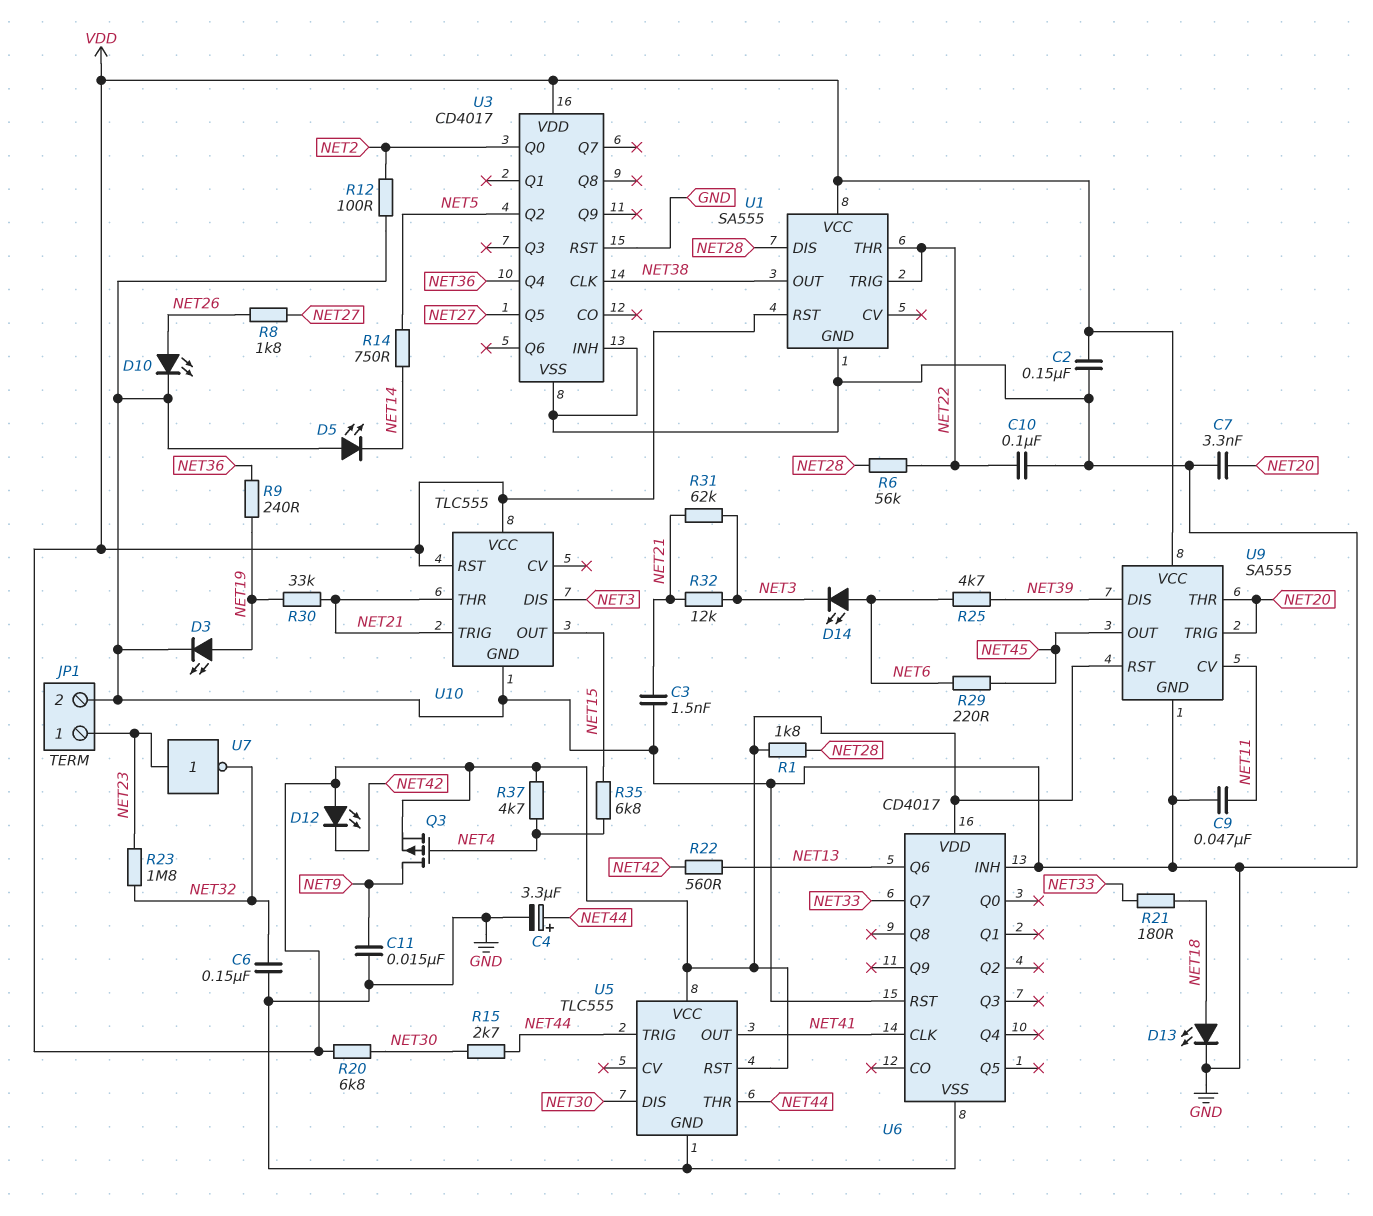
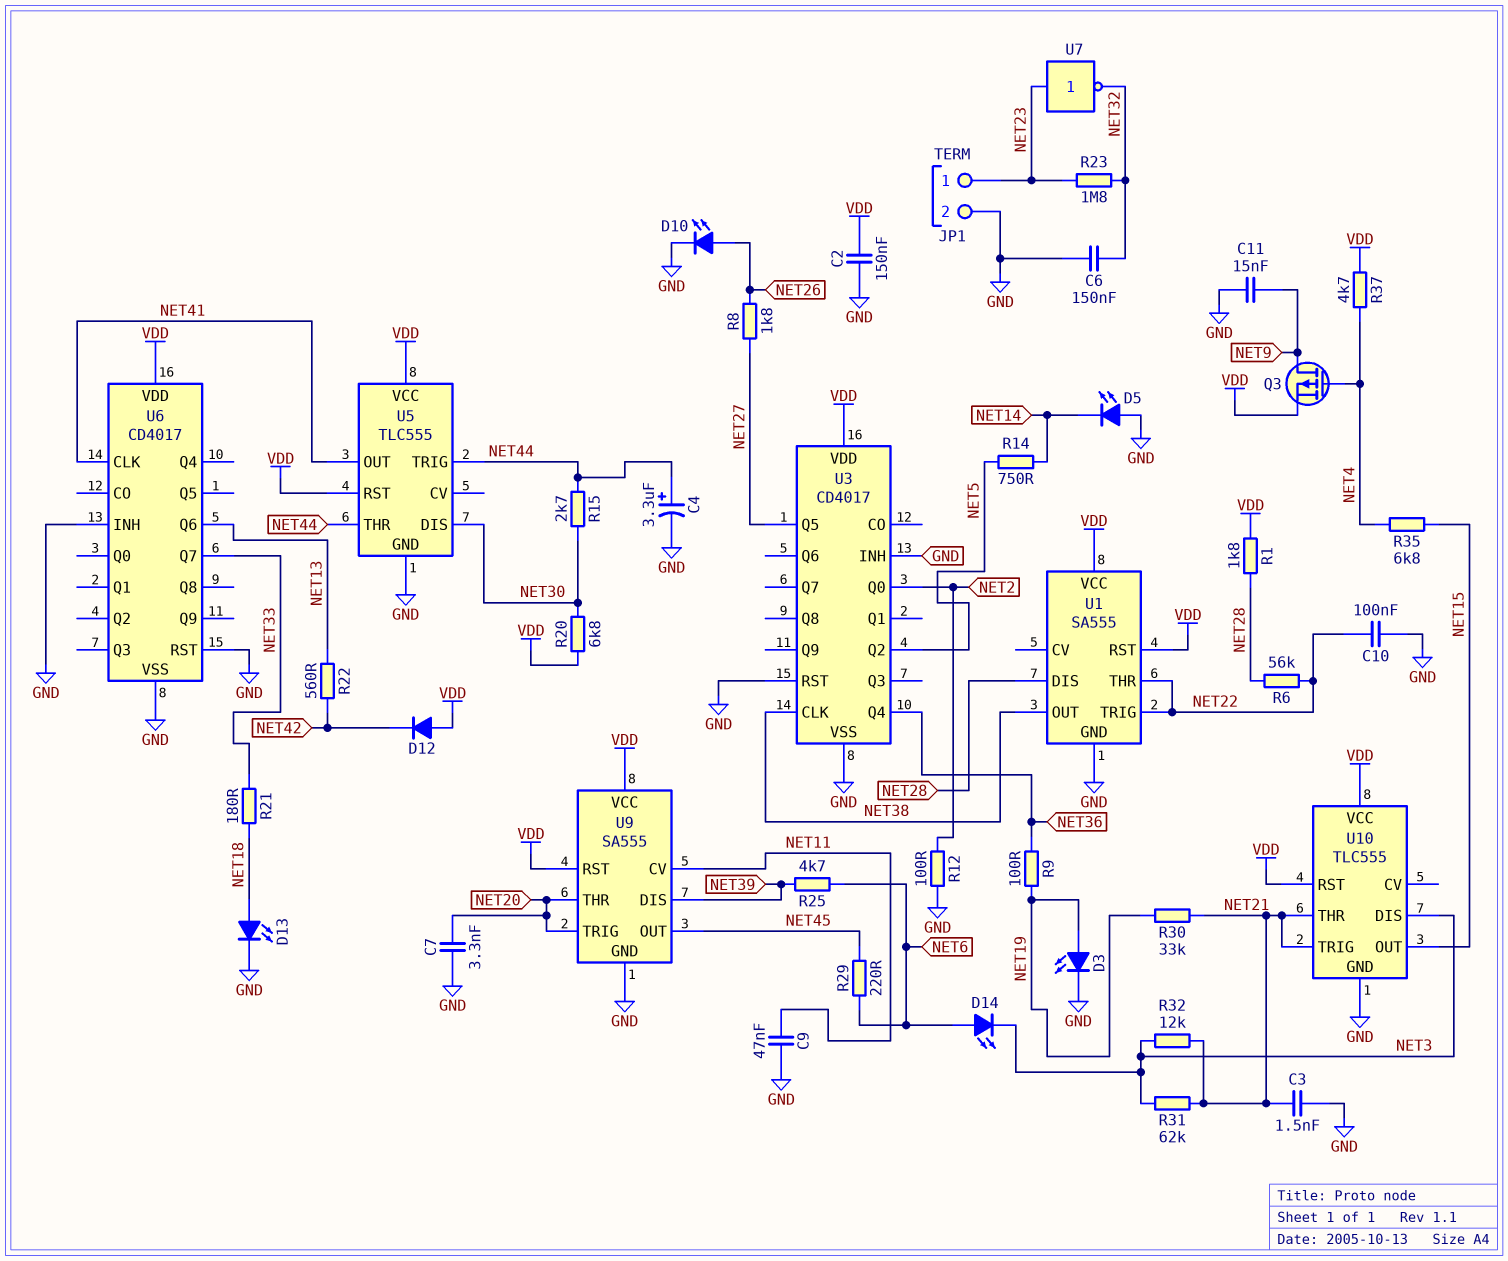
D12: LED (A VDD, K NET42) -> diode (A VDD, K NET42)
R9: 240 (NET19, NET36) -> 100 (NET19, NET36)

